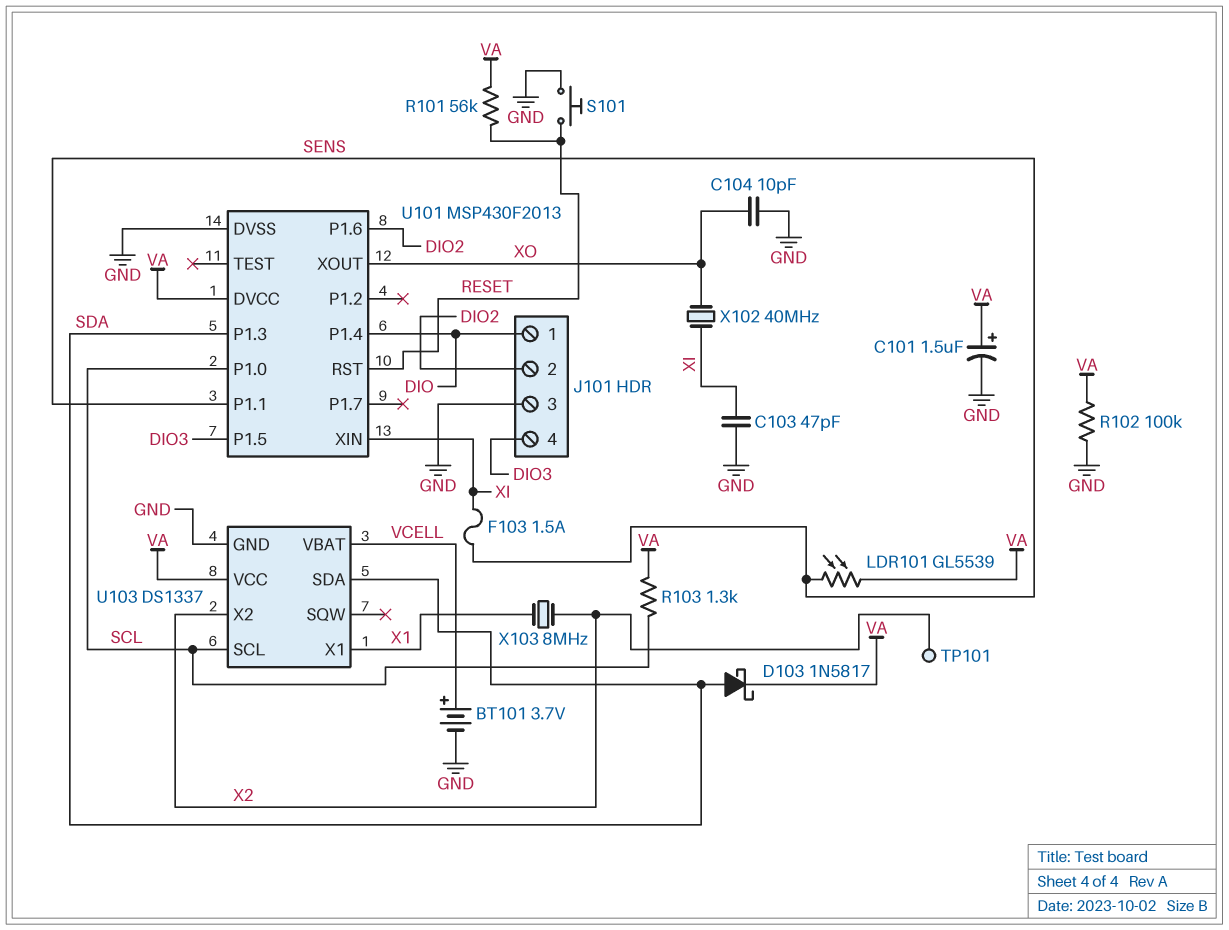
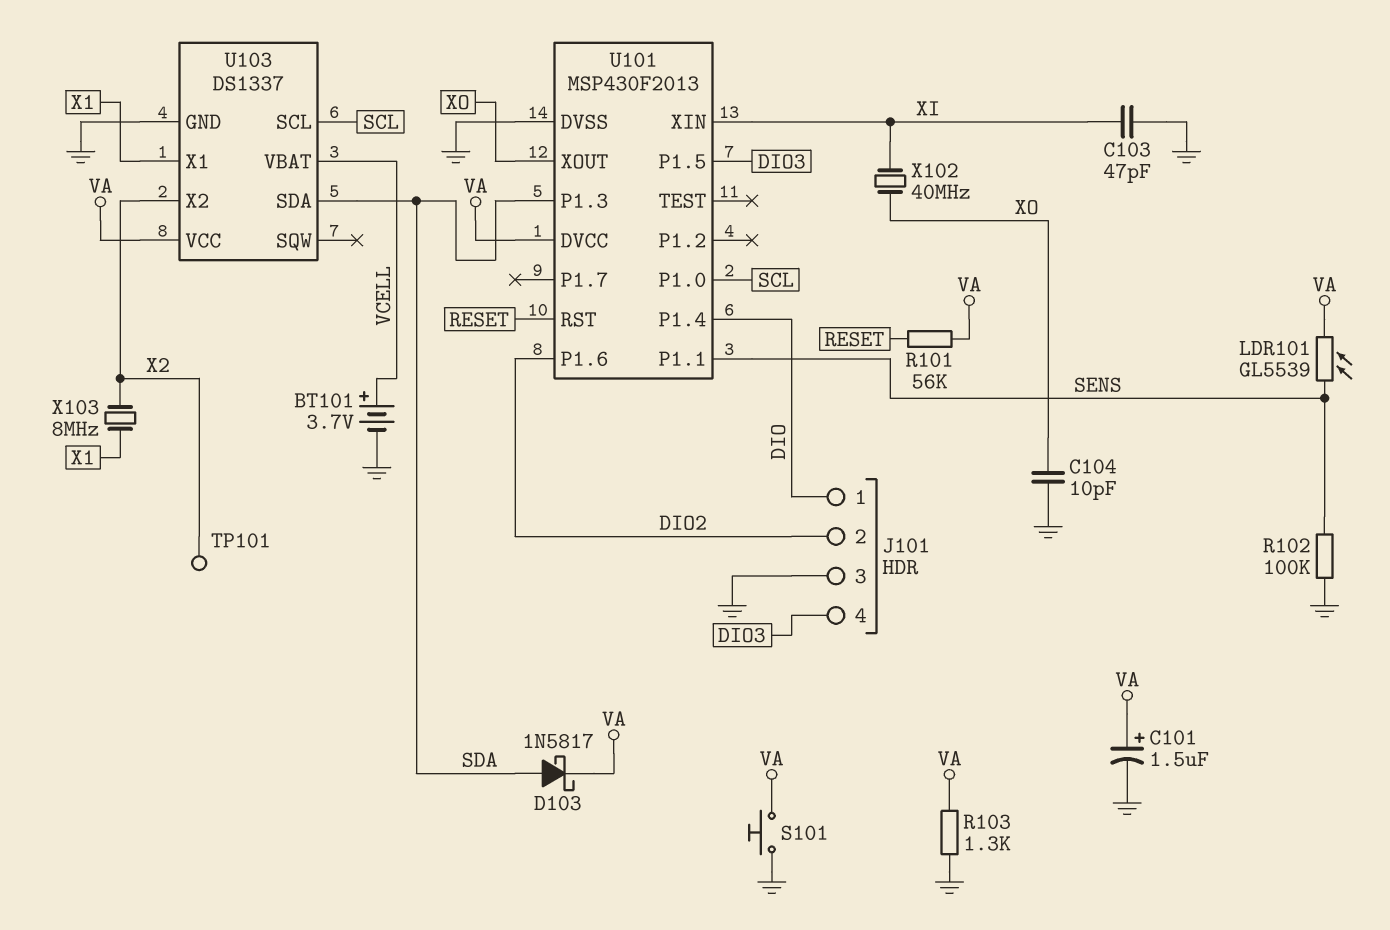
F103: 1.5A (SENS, XI) -> none
R102: 100k (GND, VA) -> 100k (GND, SENS)
R103: 1.3k (SCL, VA) -> 1.3k (GND, VA)
S101: button (GND, RESET) -> button (GND, VA)

